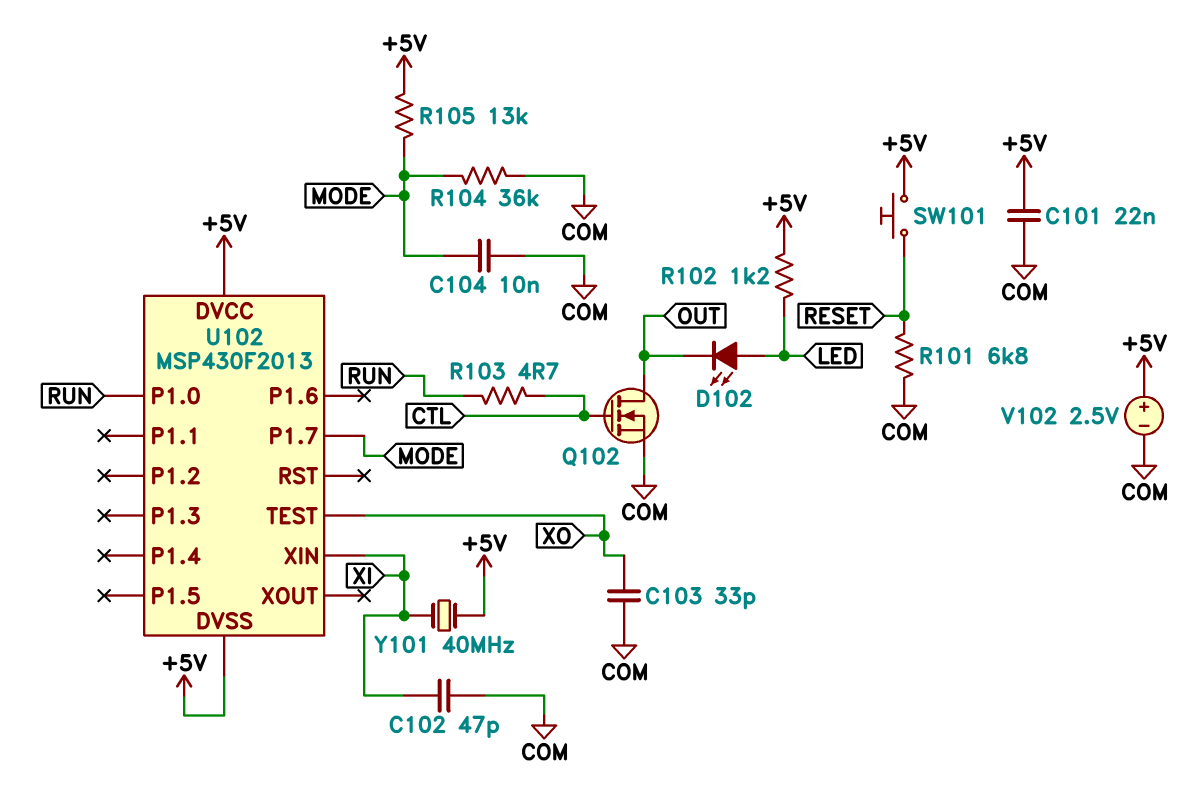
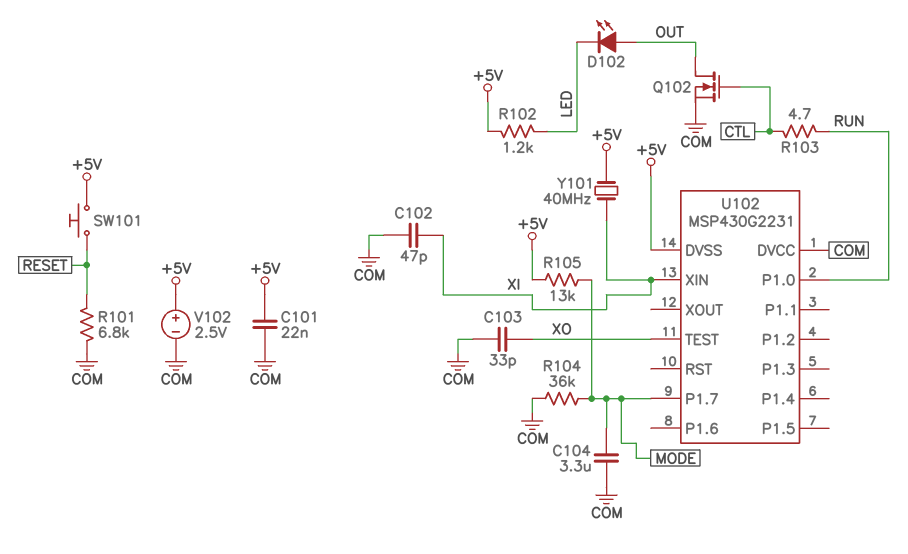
C104: 10nF (COM, MODE) -> 3.3uF (COM, MODE)
D102: LED (A LED, K OUT) -> LED (A OUT, K LED)
U102: MSP430F2013 -> MSP430G2231
U102 pin DVCC: +5V -> COM

